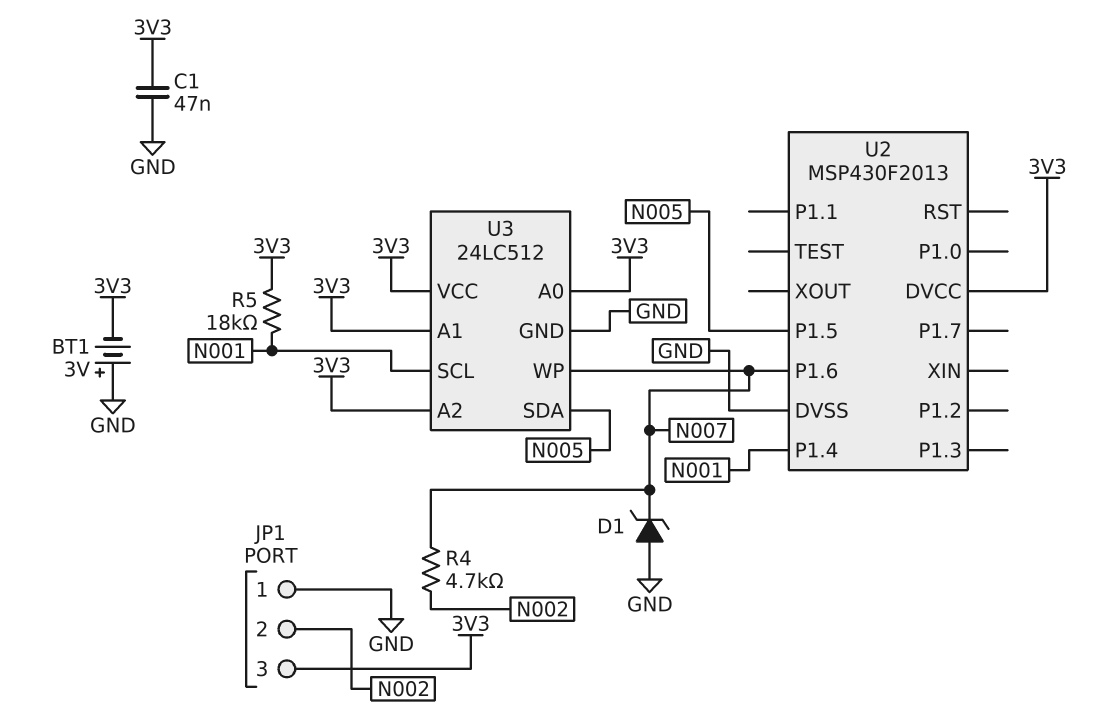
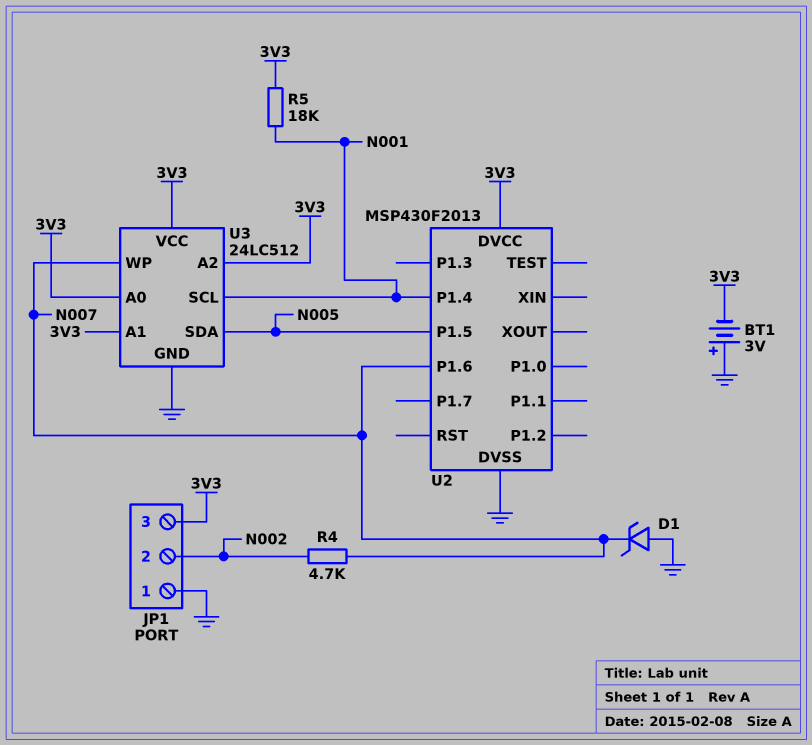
C1: 47nF (3V3, GND) -> none

